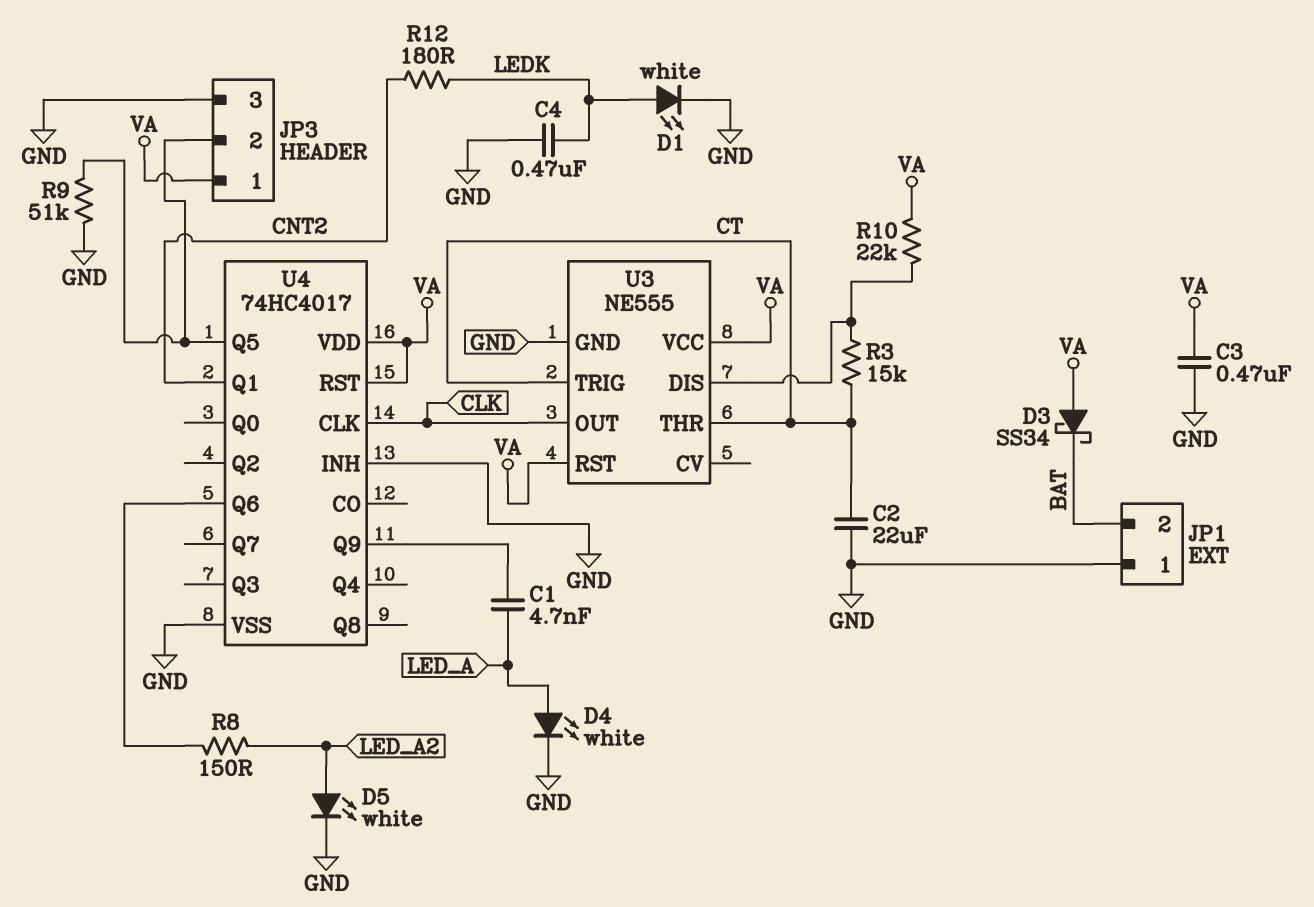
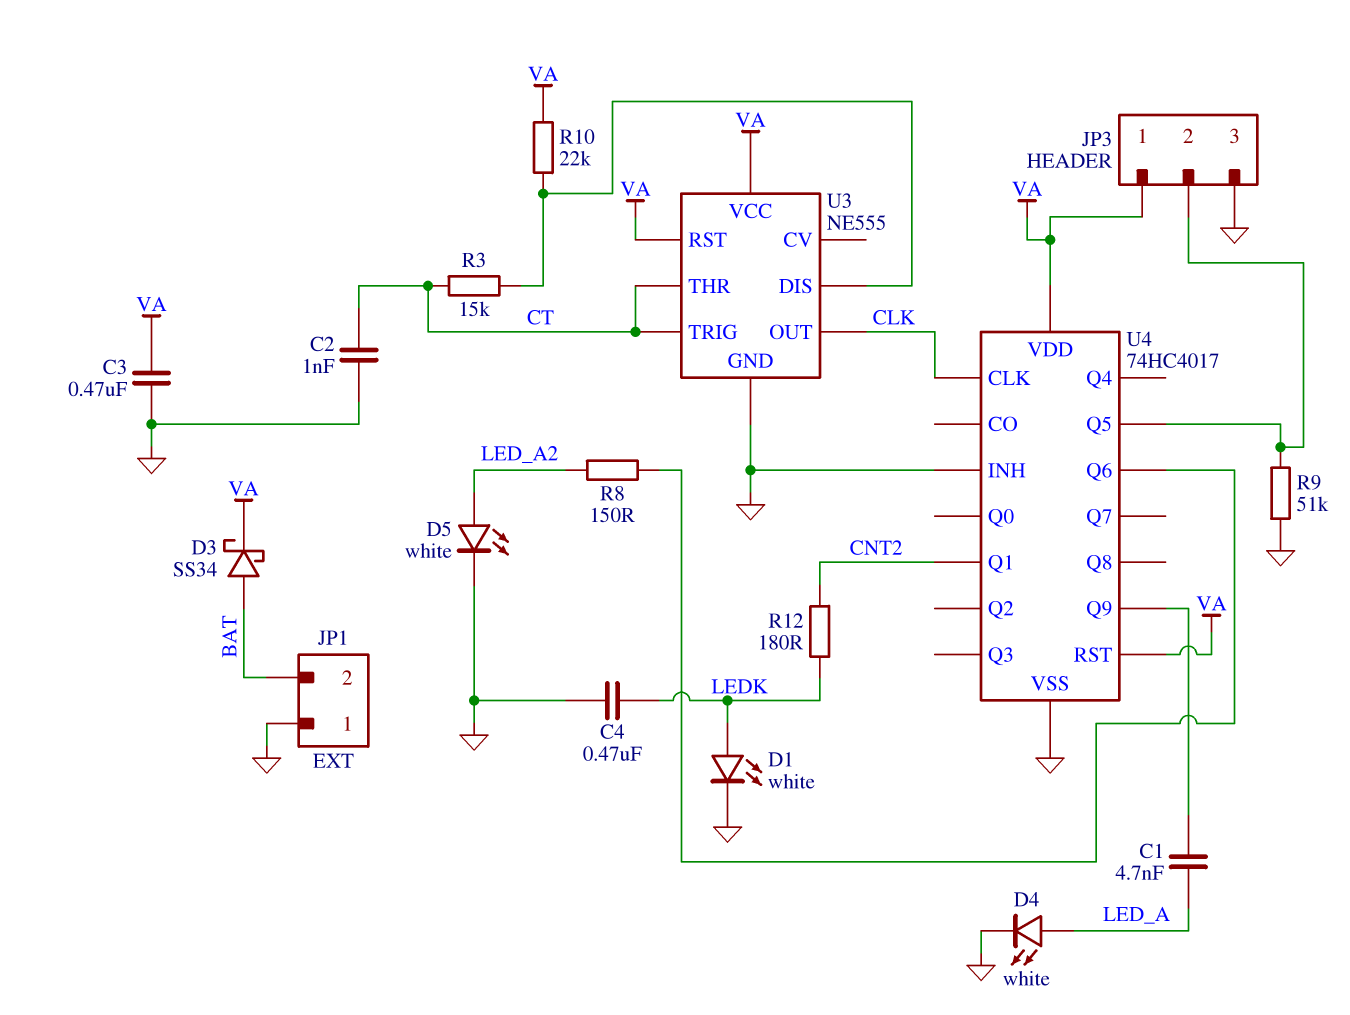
C2: 22uF (CT, GND) -> 1nF (CT, GND)
D3: schottky SS34 (A VA, K BAT) -> schottky SS34 (A BAT, K VA)

